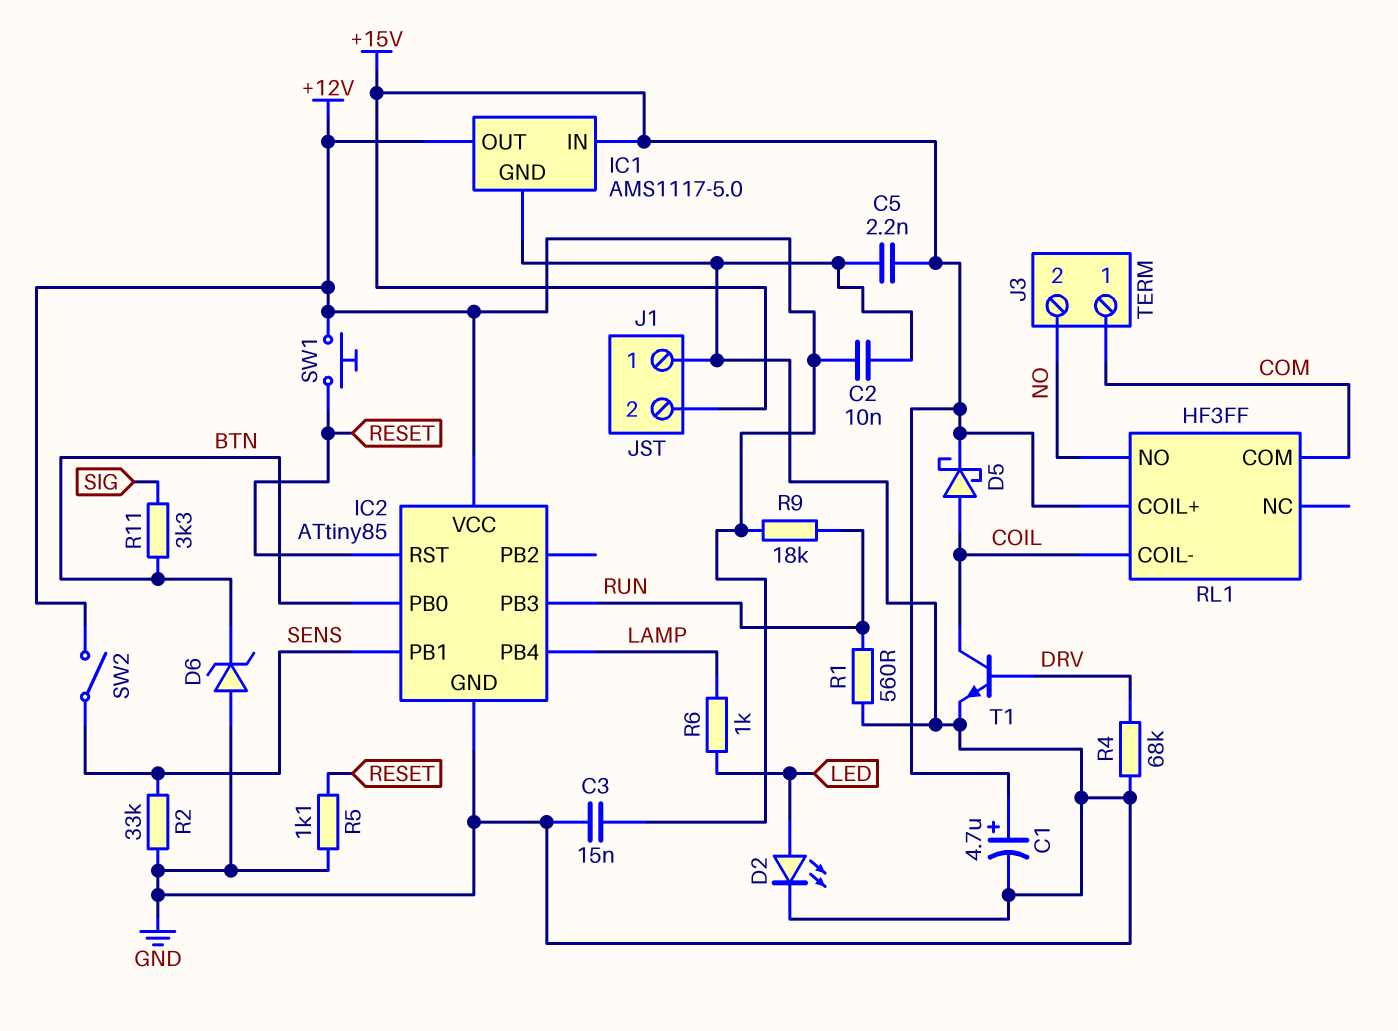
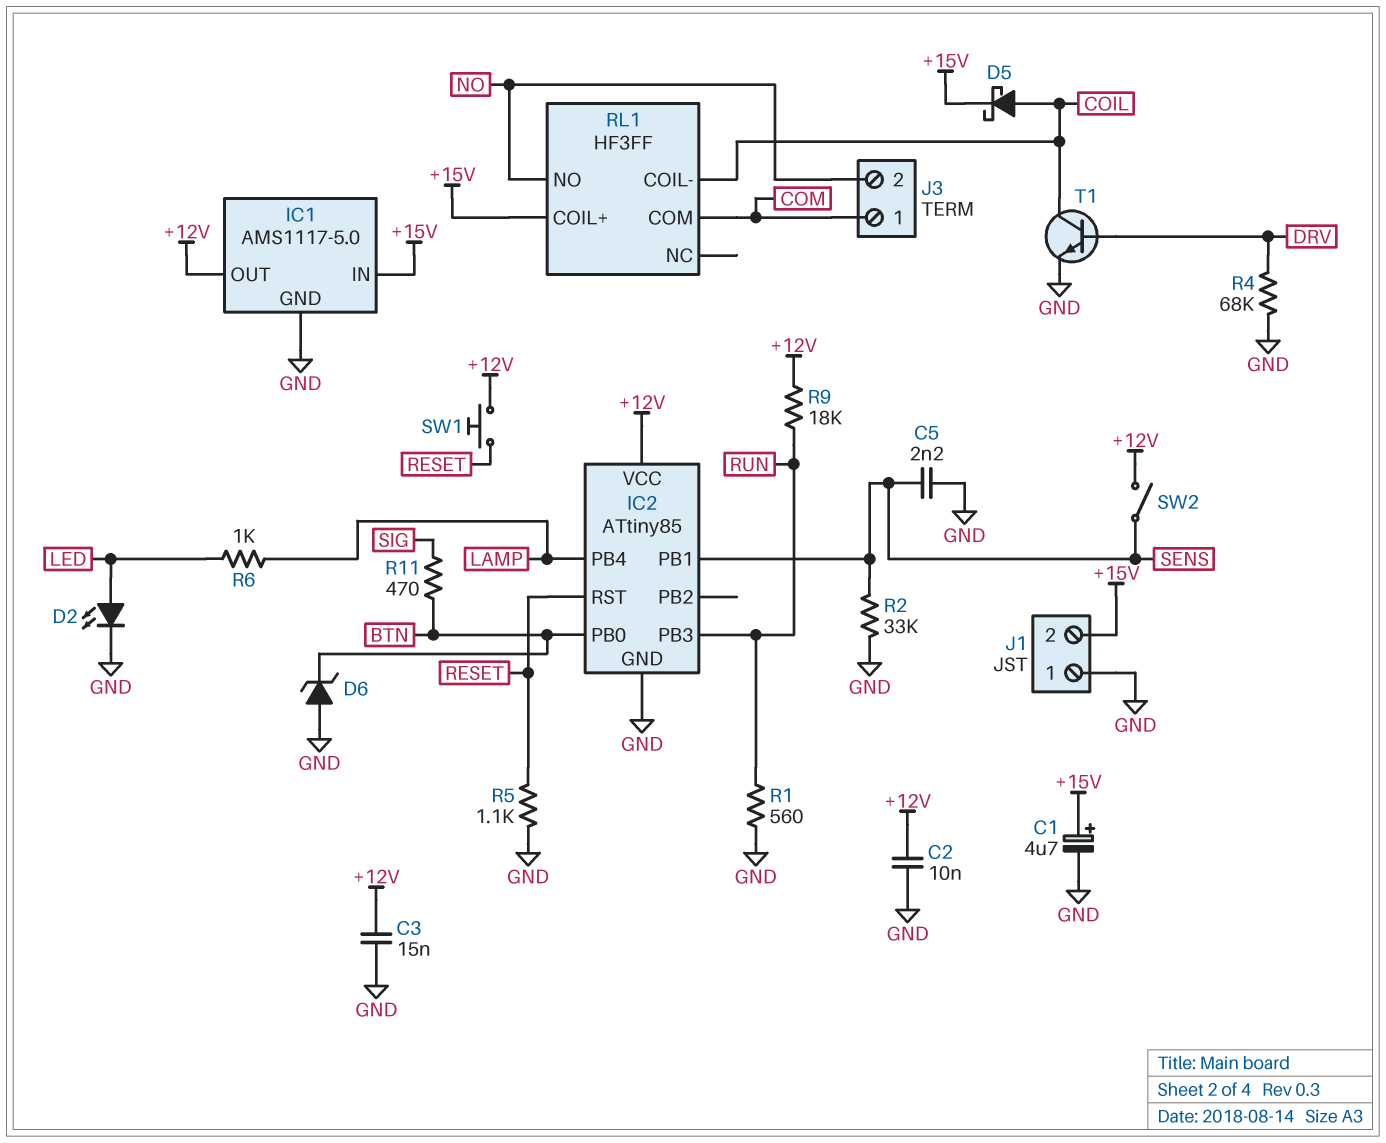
C5: 2.2nF (+15V, GND) -> 2.2nF (GND, SENS)
R11: 3.3k (BTN, SIG) -> 470 (BTN, SIG)

